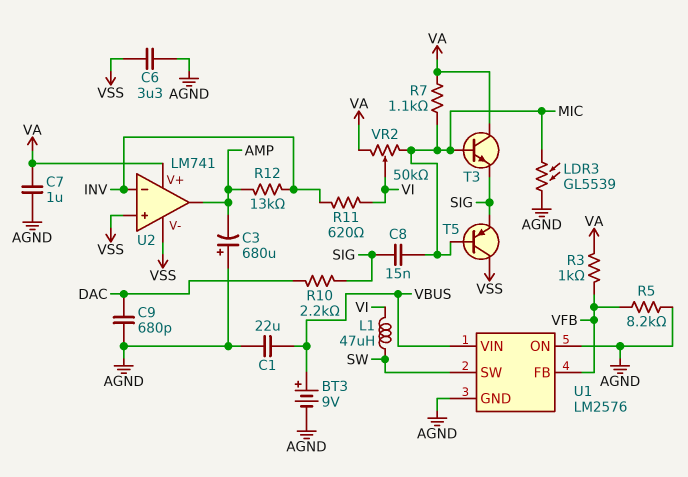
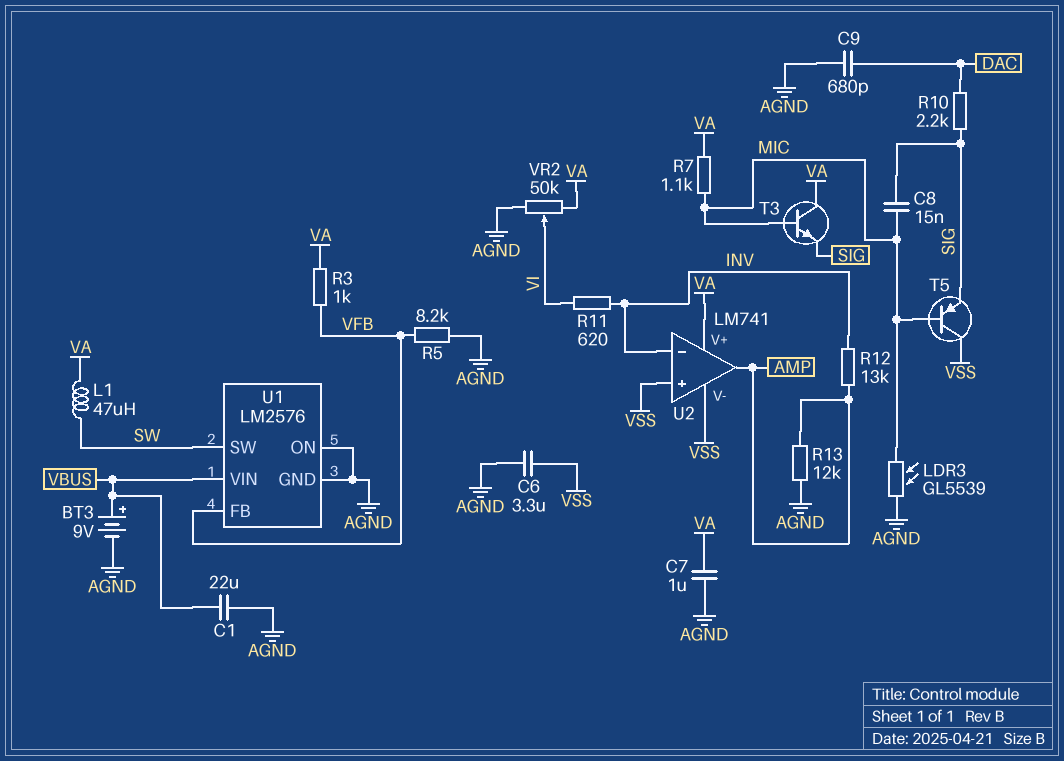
C3: 680uF (plus AGND, minus AMP) -> none
L1: 47uH (SW, VI) -> 47uH (SW, VA)
R13: none -> 12k (AGND, AMP)
VR2: 50k (MIC, VA, wiper VI) -> 50k (AGND, VA, wiper VI)

